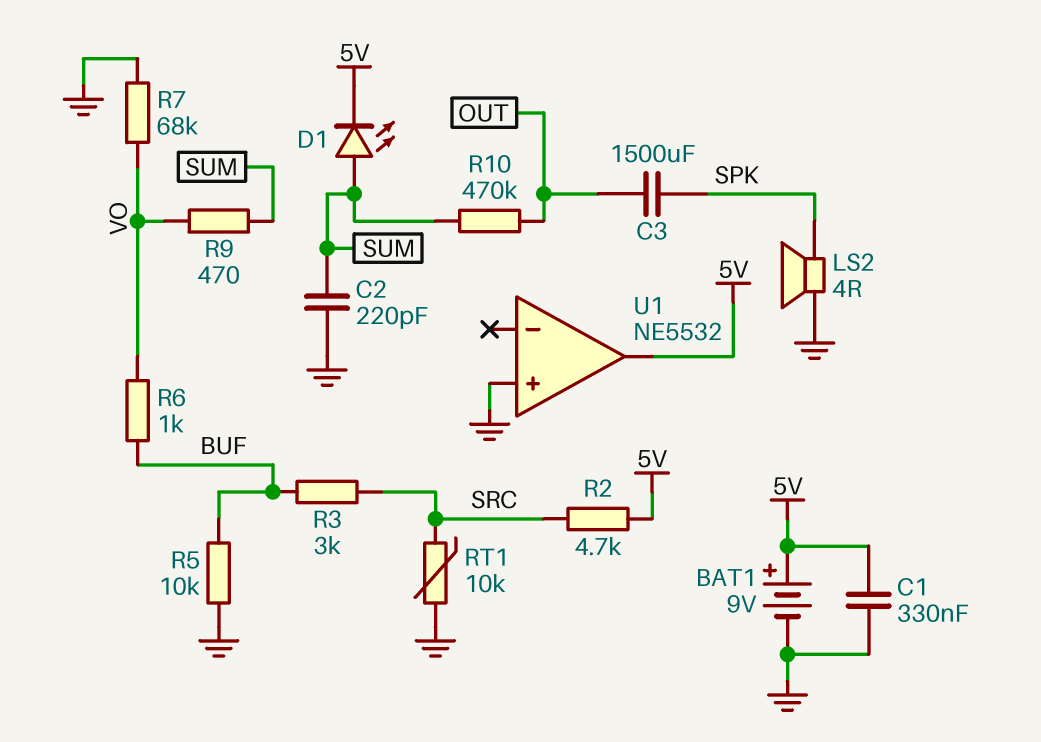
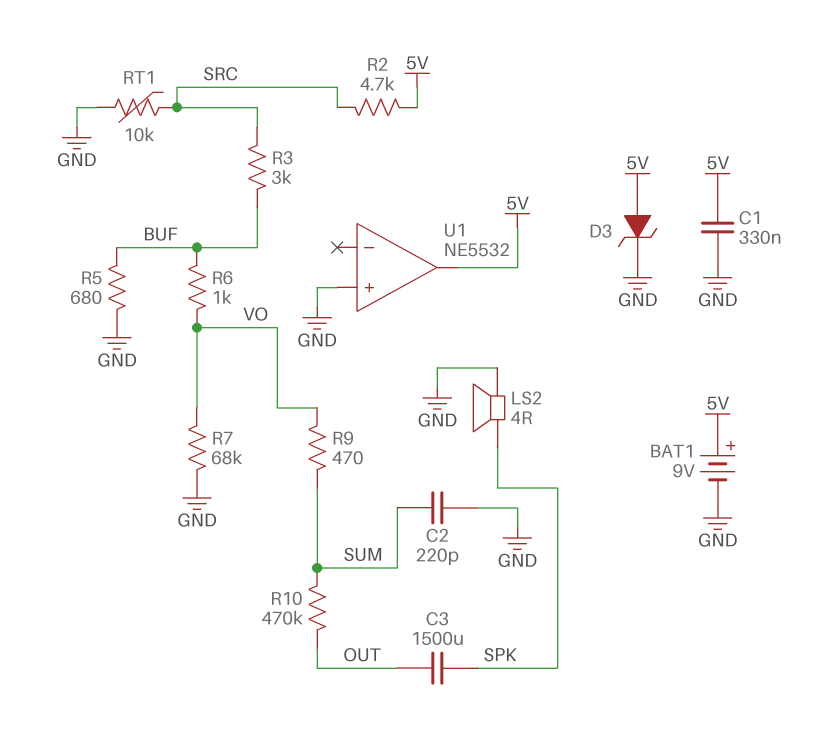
D1: LED (A SUM, K 5V) -> none
D3: none -> zener (A 5V, K GND)
R5: 10k (BUF, GND) -> 680 (BUF, GND)

